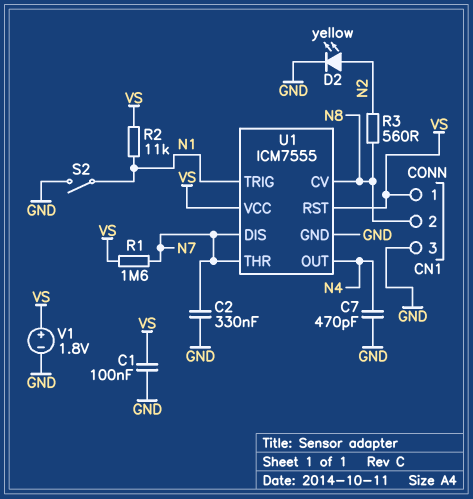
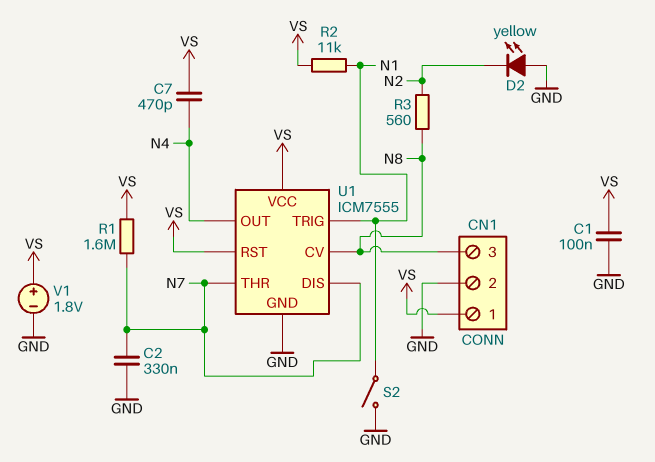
C7: 470pF (GND, N4) -> 470pF (N4, VS)
CN1 pin 2: N8 -> GND
CN1 pin 3: GND -> N8
D2: LED yellow (A N2, K GND) -> LED yellow (A GND, K N2)

